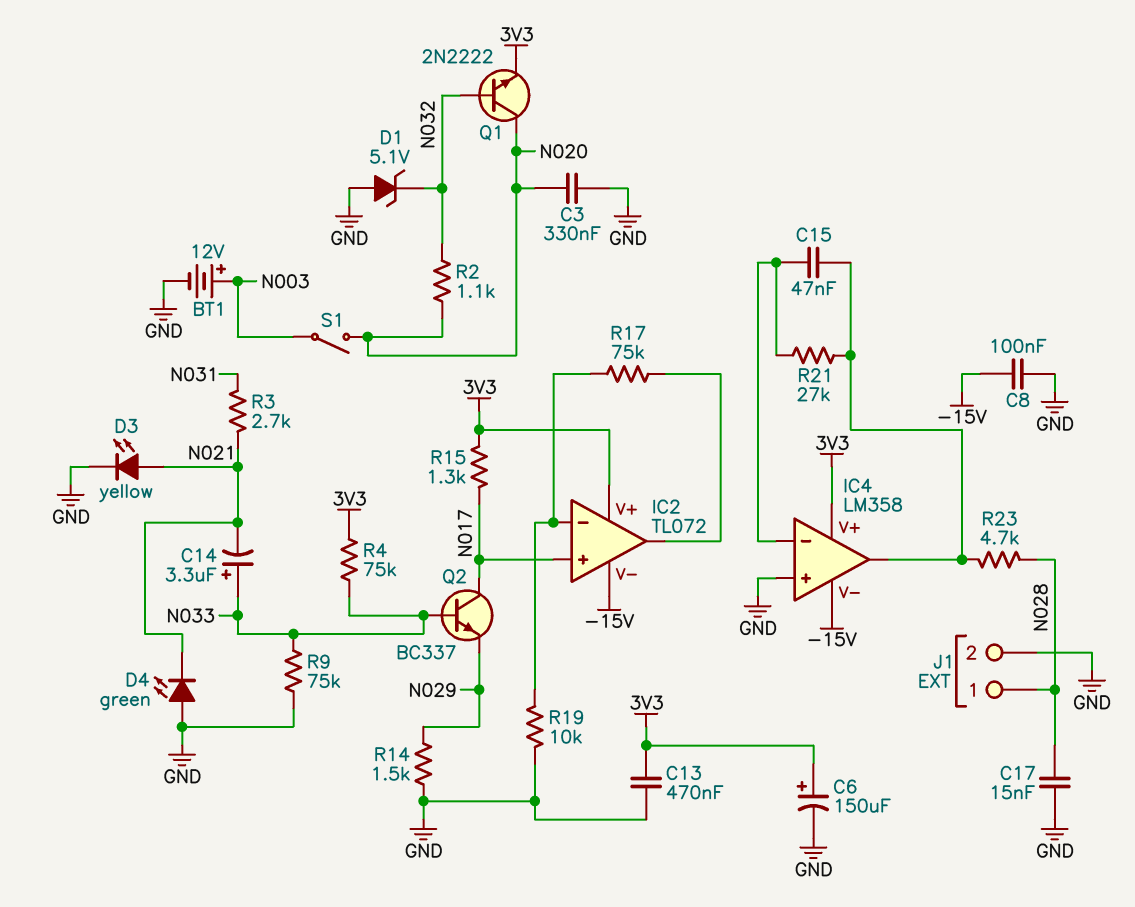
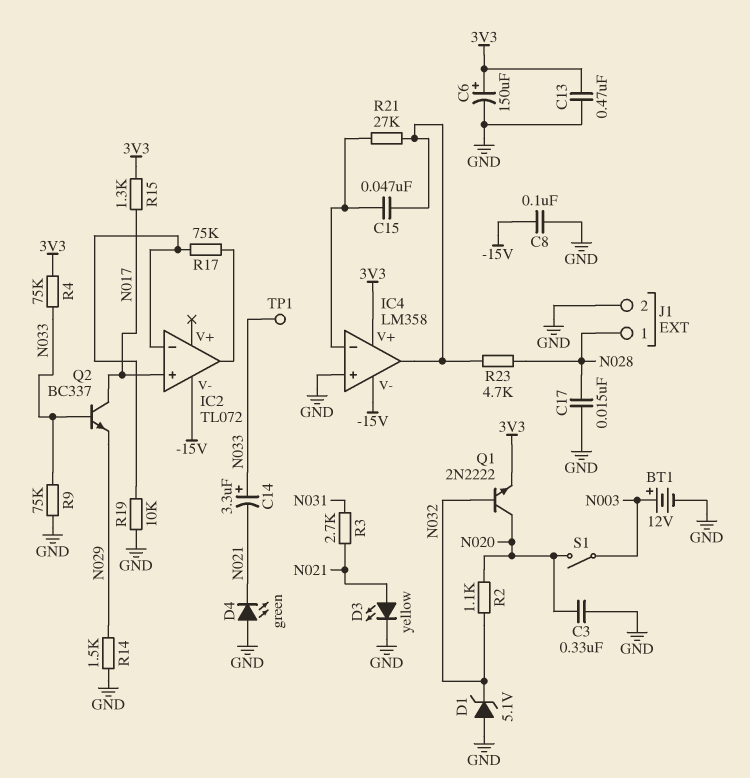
IC2 pin V+: 3V3 -> none
TP1: none -> test point (N033)

